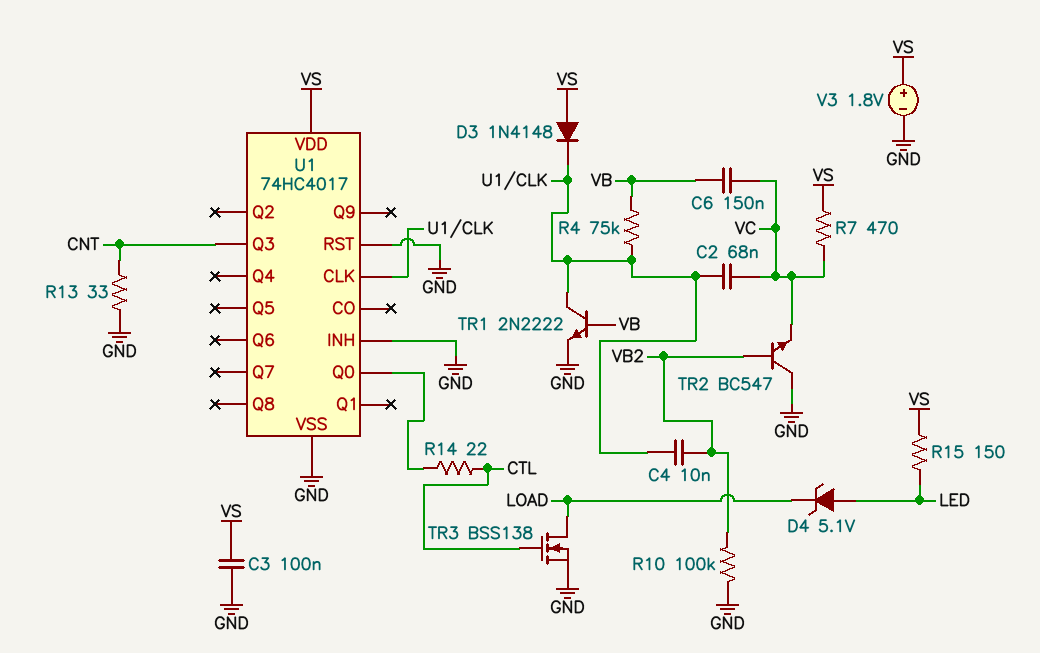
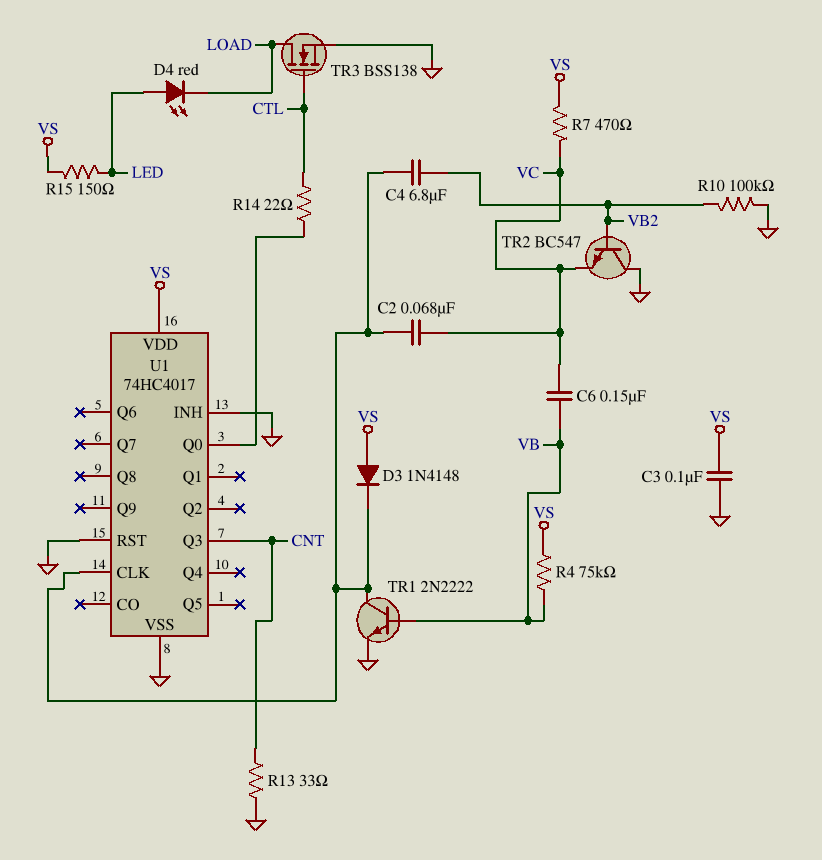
C4: 10nF (U1/CLK, VB2) -> 6.8uF (U1/CLK, VB2)
D4: zener 5.1V (A LED, K LOAD) -> LED red (A LED, K LOAD)
R4: 75k (U1/CLK, VB) -> 75k (VB, VS)
V3: 1.8V (plus VS, minus GND) -> none

